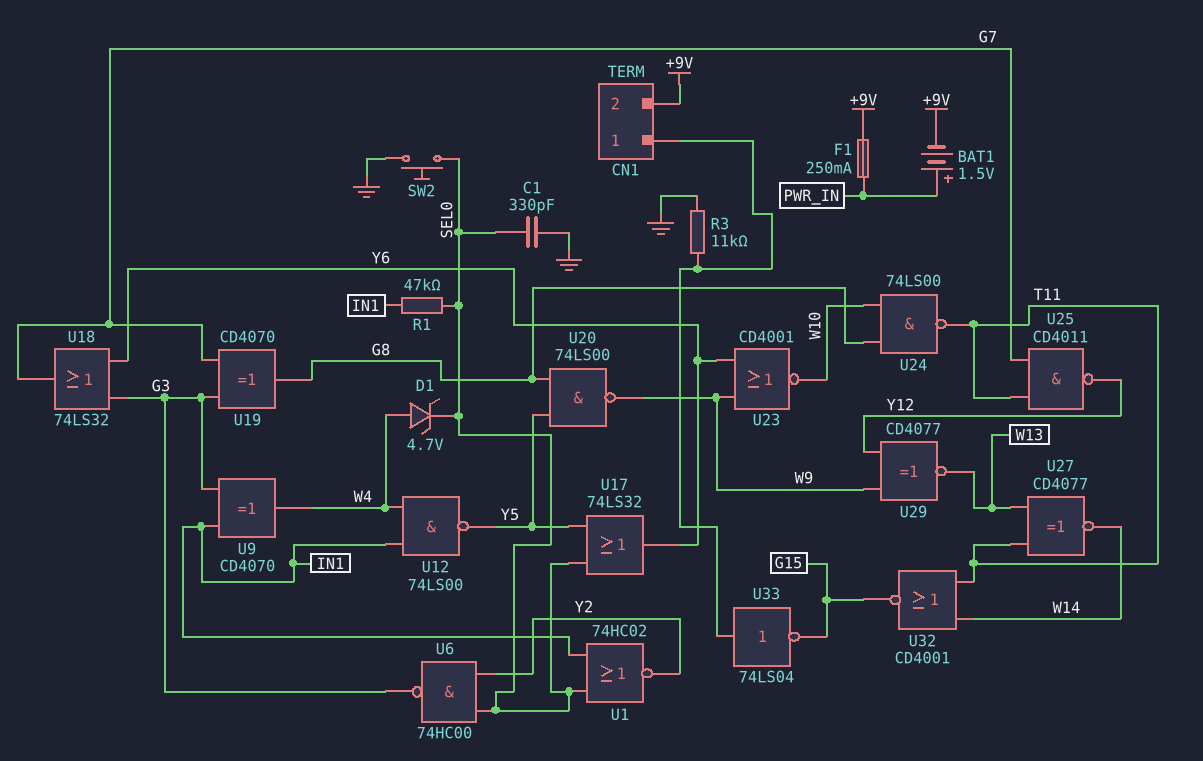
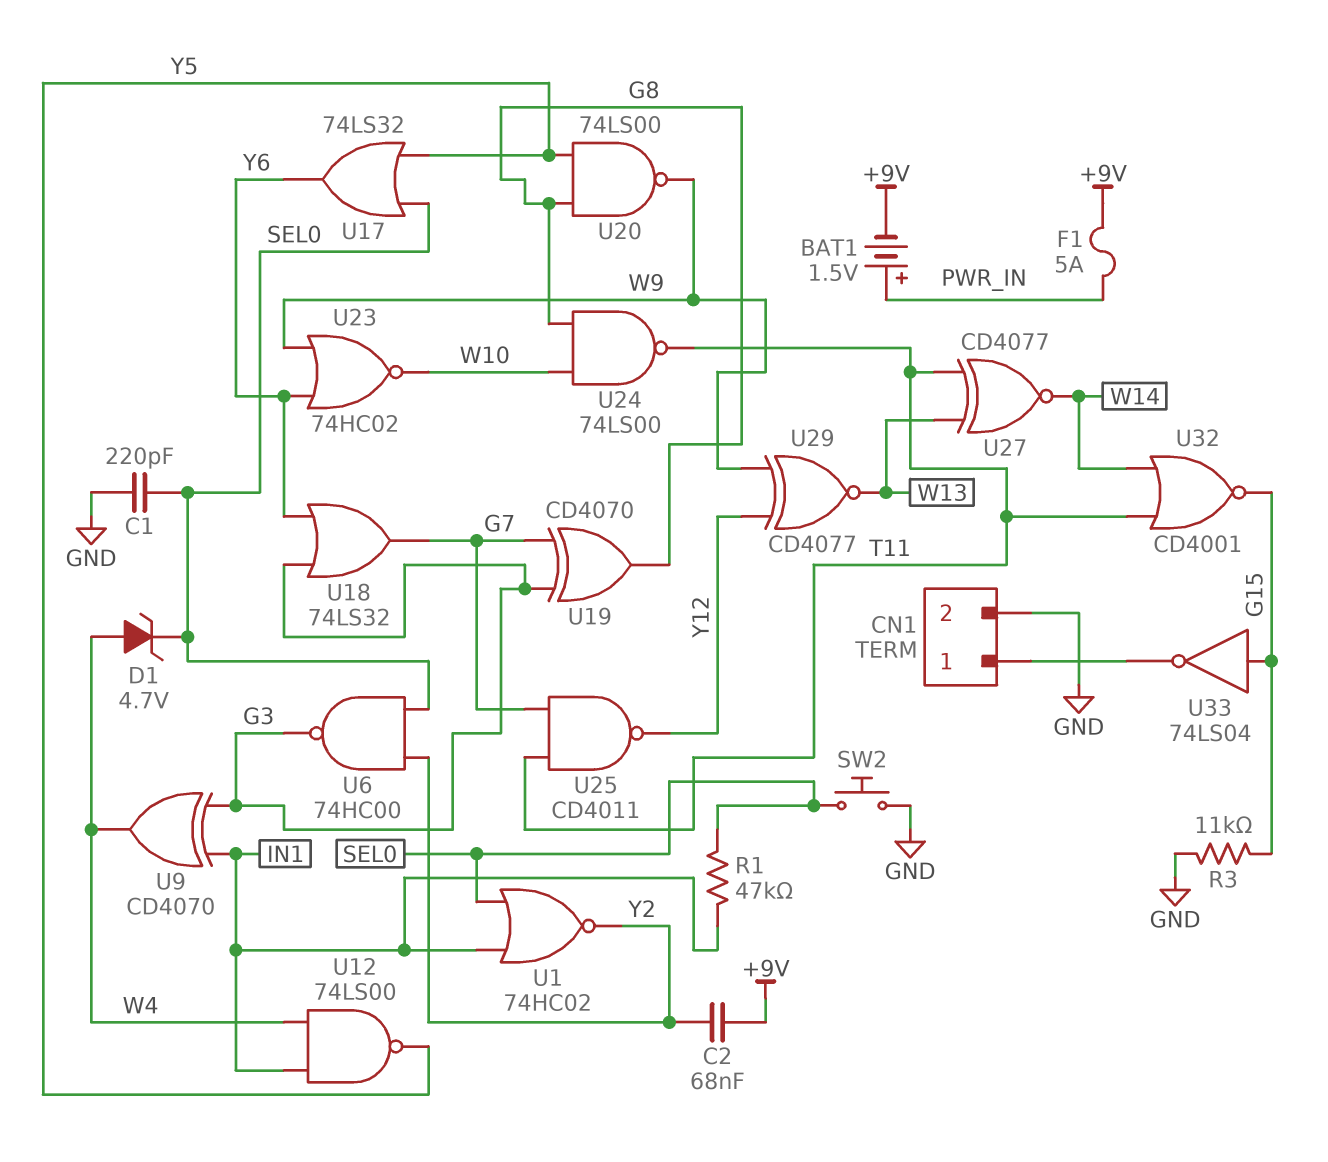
C1: 330pF (GND, SEL0) -> 220pF (GND, SEL0)
C2: none -> 68nF (+9V, Y2)
CN1 pin 2: +9V -> GND
F1: 250mA (+9V, PWR_IN) -> 5A (+9V, PWR_IN)
R3: 11k (CN1/1, GND) -> 11k (G15, GND)
U23: NOR CD4001 (in W9, in Y6, out W10) -> NOR 74HC02 (in W9, in Y6, out W10)
U33: NOT 74LS04 (in CN1/1, out G15) -> NOT 74LS04 (in G15, out CN1/1)

